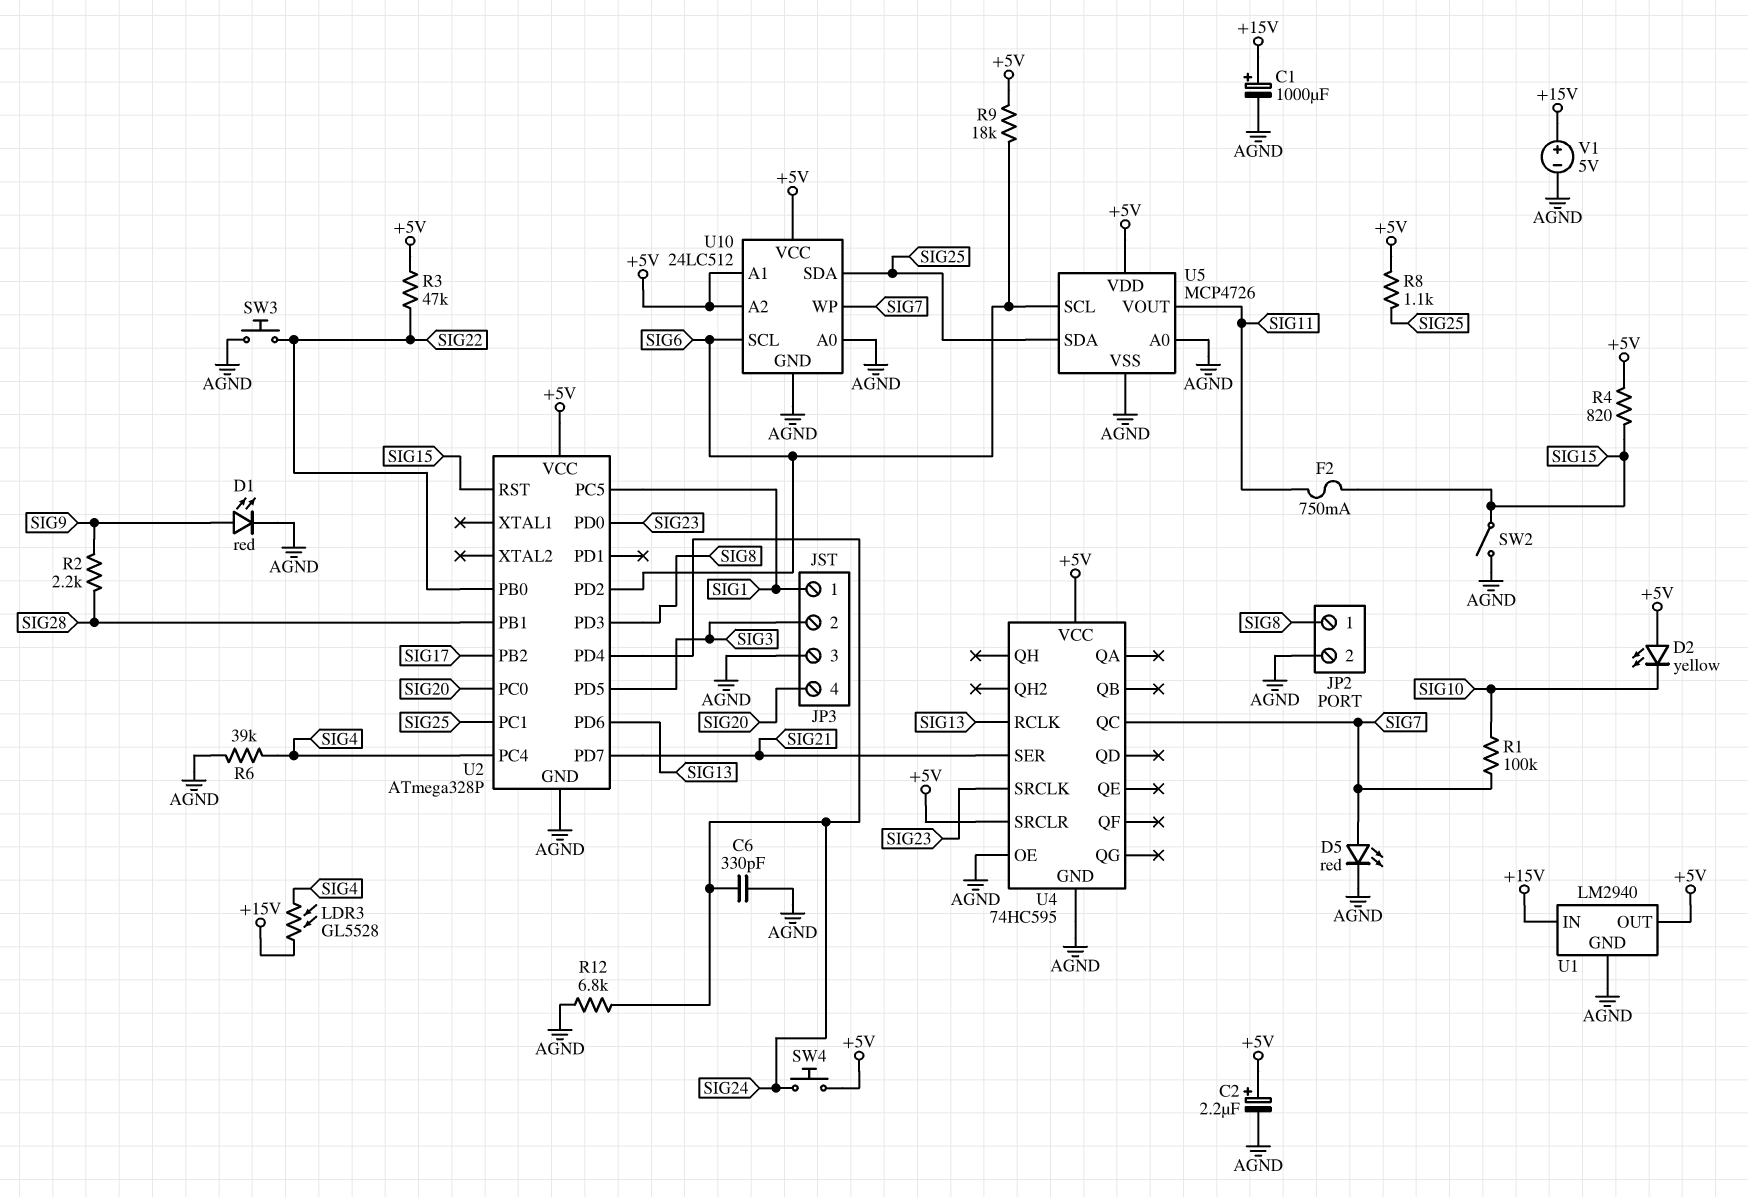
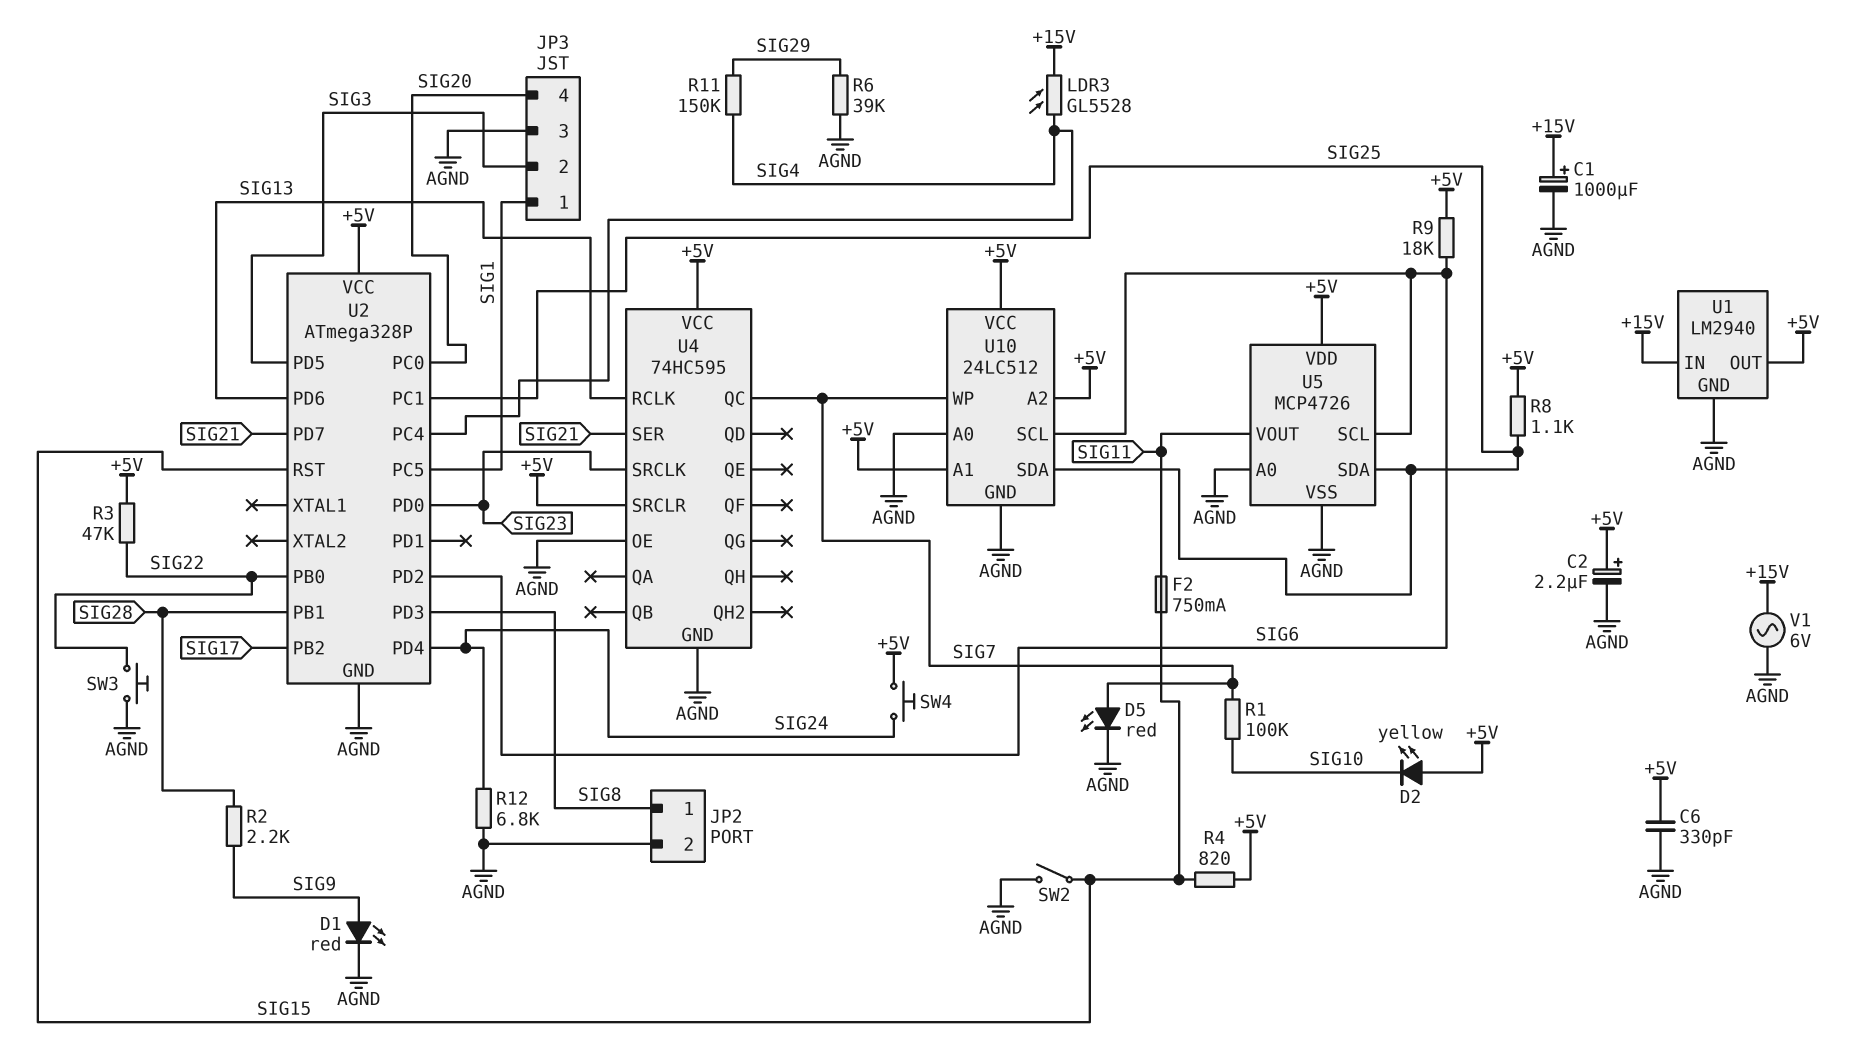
C6: 330pF (AGND, SIG24) -> 330pF (+5V, AGND)
R6: 39k (AGND, SIG4) -> 39k (AGND, SIG29)
R11: none -> 150k (SIG4, SIG29)
V1: 5V (plus +15V, minus AGND) -> AC 6V (+15V, AGND)

